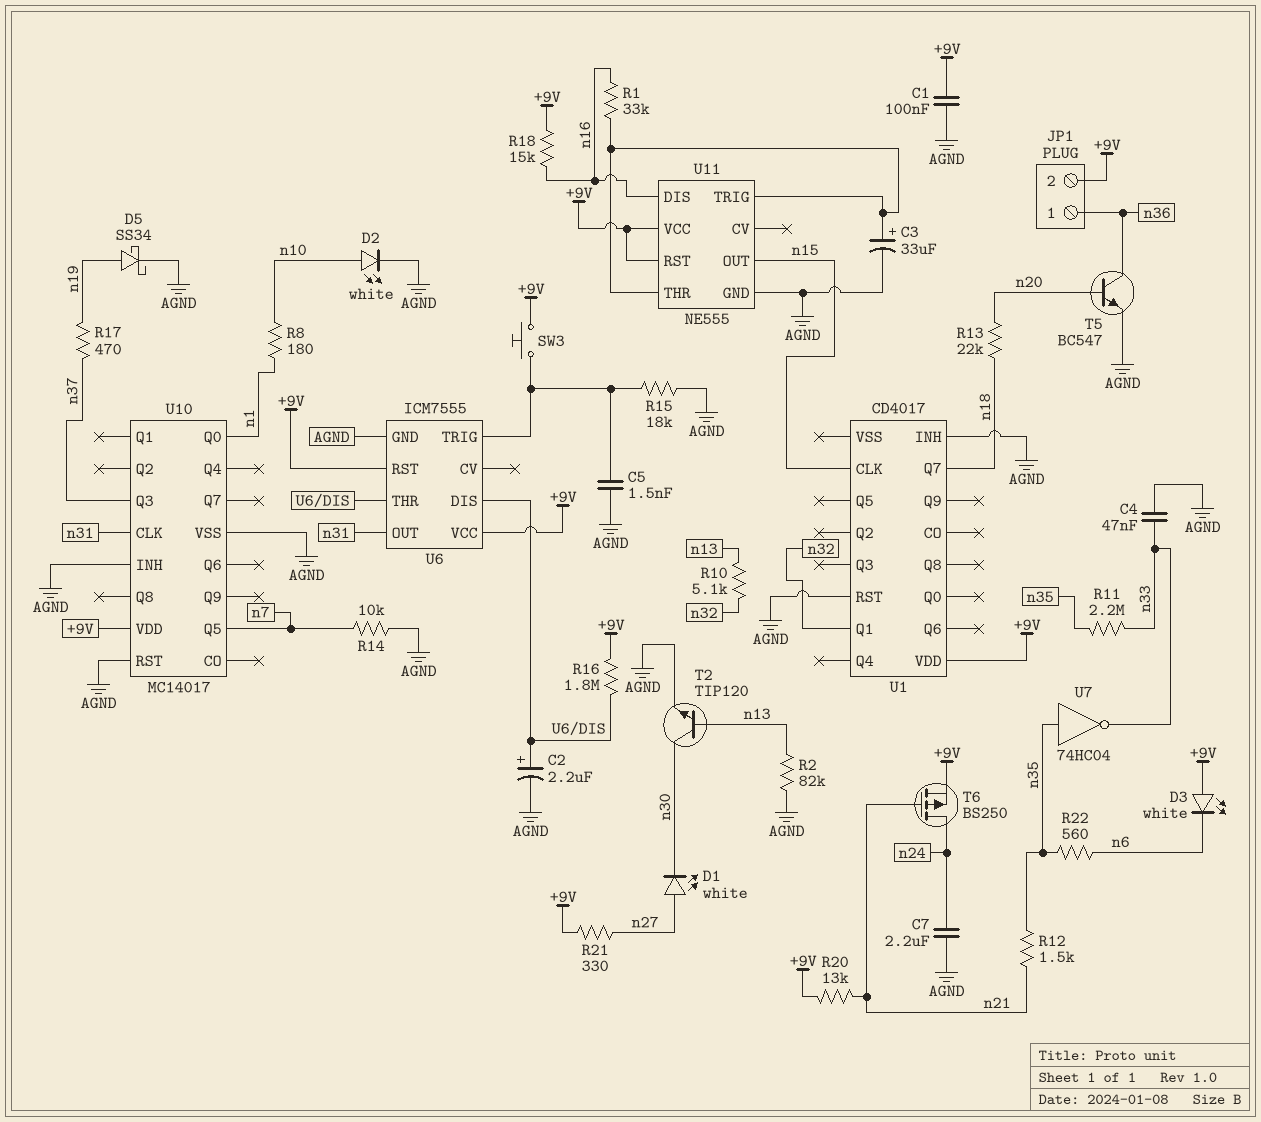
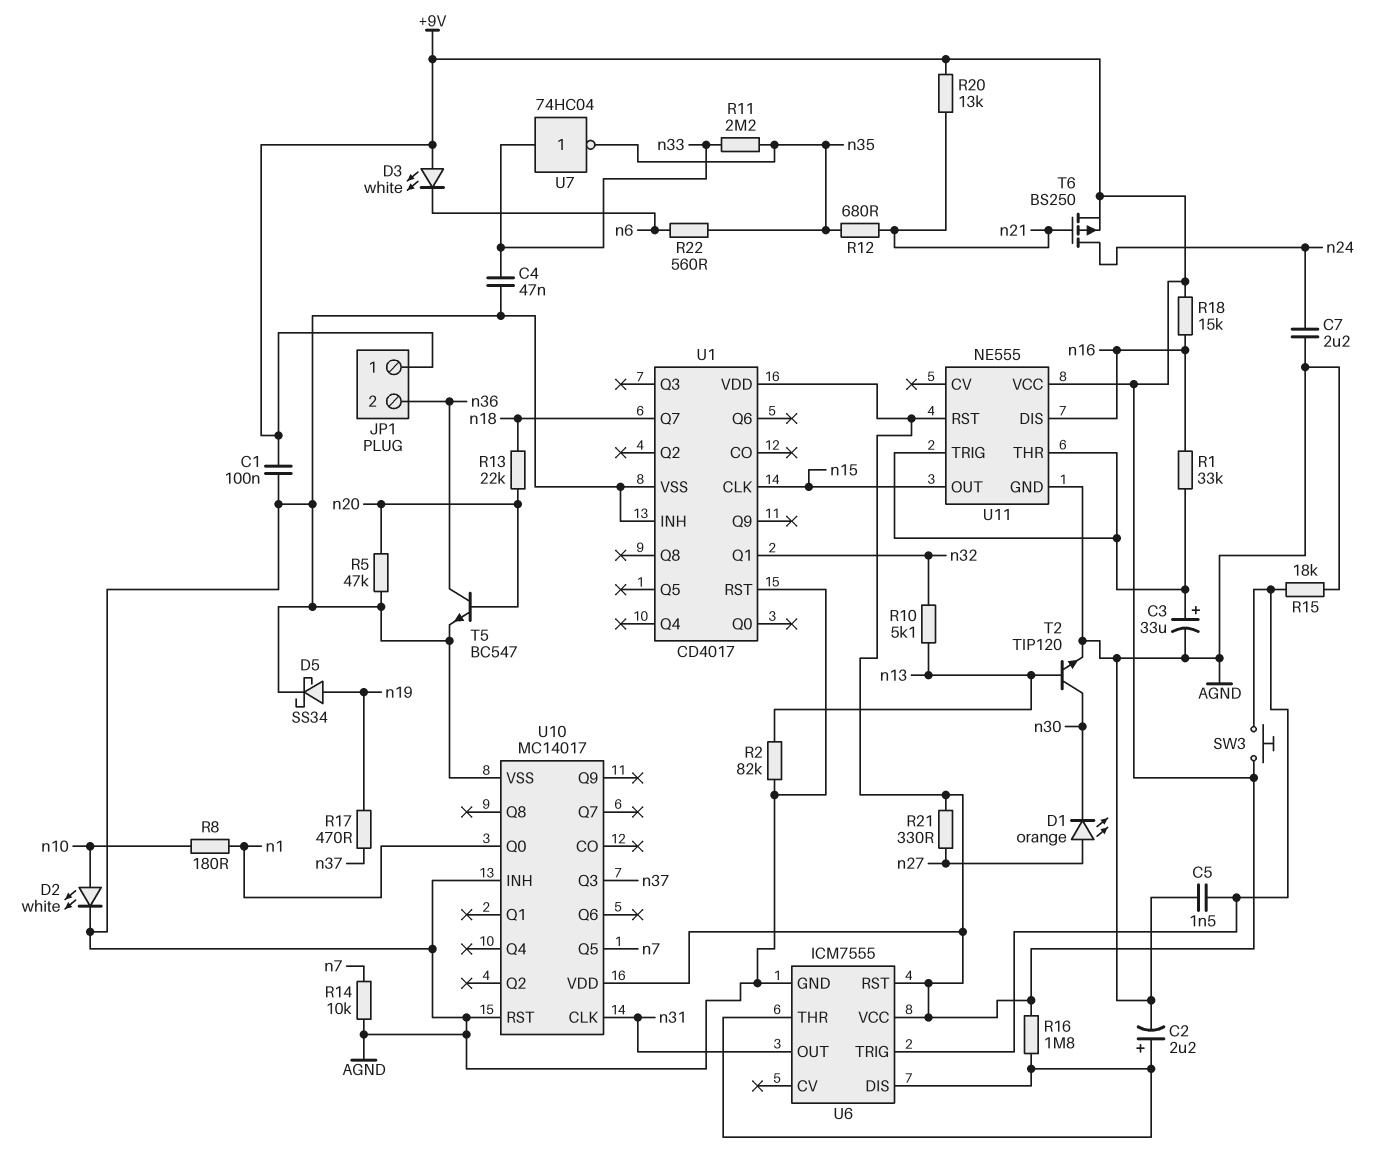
D1: LED white (A n27, K n30) -> LED orange (A n27, K n30)
JP1 pin 1: n36 -> +9V
JP1 pin 2: +9V -> n36
R5: none -> 47k (AGND, n20)
R12: 1.5k (n21, n35) -> 680 (n21, n35)
U1 pin VSS: none -> AGND
U7: NOT 74HC04 (in n35, out n33) -> NOT 74HC04 (in n33, out n35)

